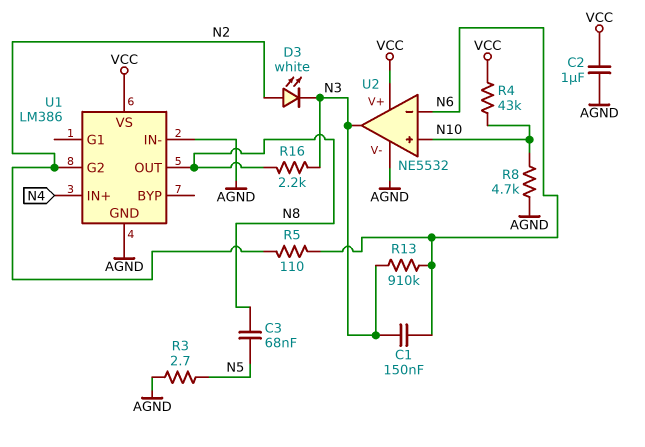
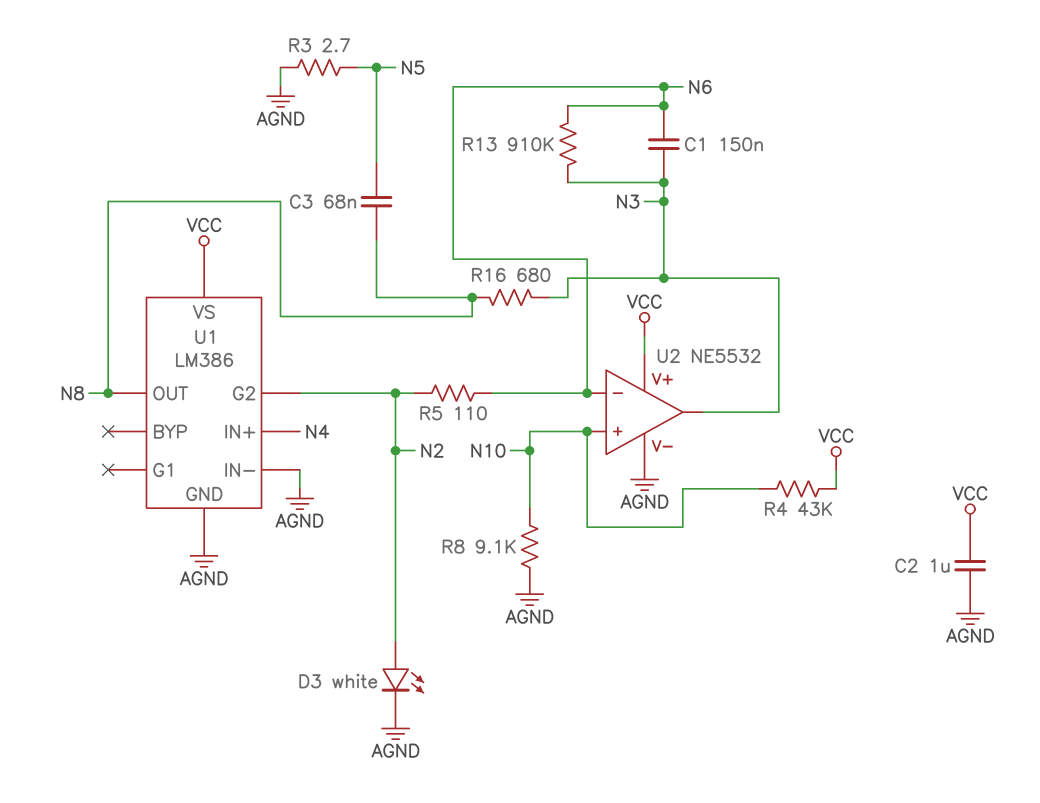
D3: LED white (A N2, K N3) -> LED white (A N2, K AGND)
R8: 4.7k (AGND, N10) -> 9.1k (AGND, N10)
R16: 2.2k (N3, N8) -> 680 (N3, N8)

